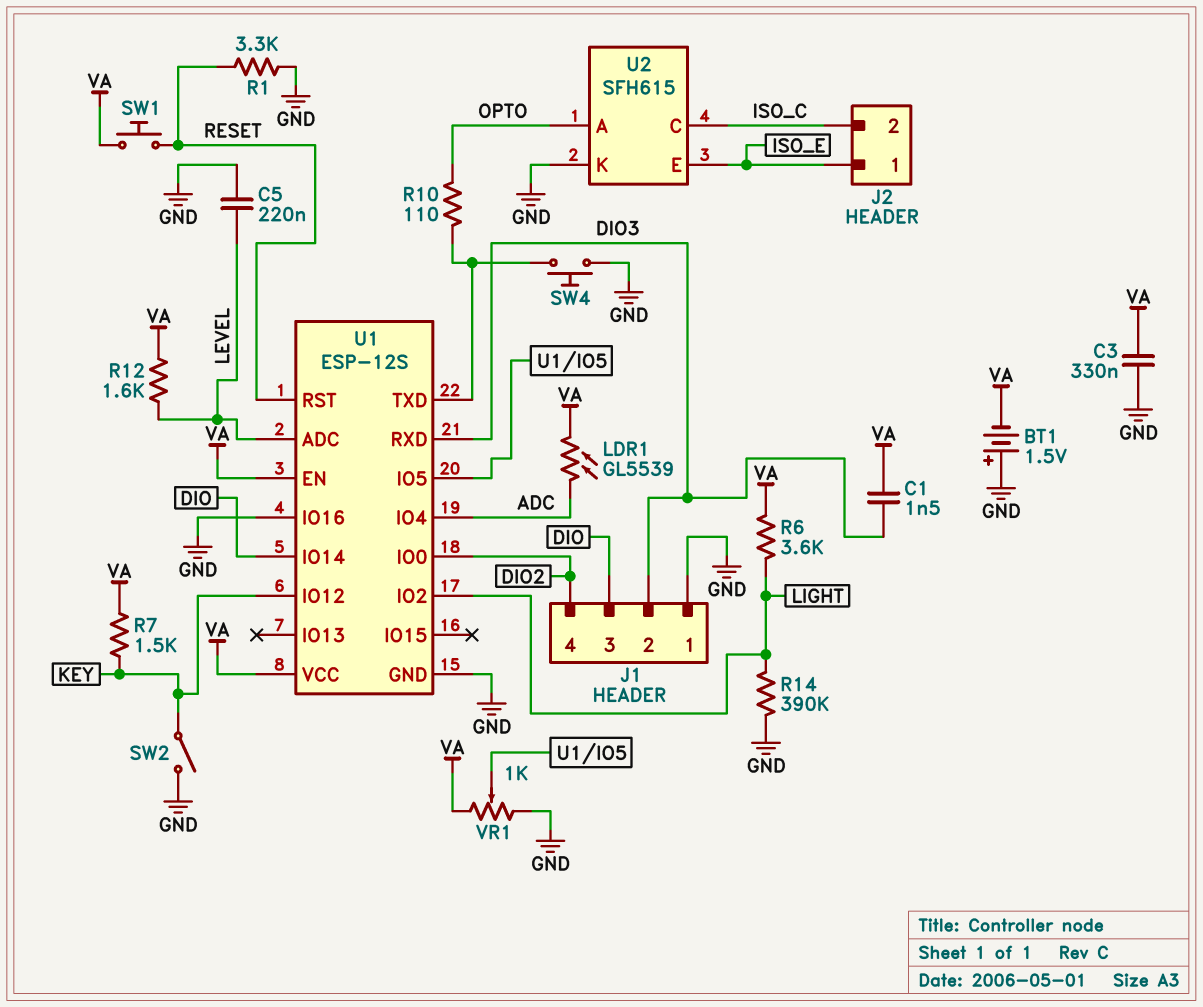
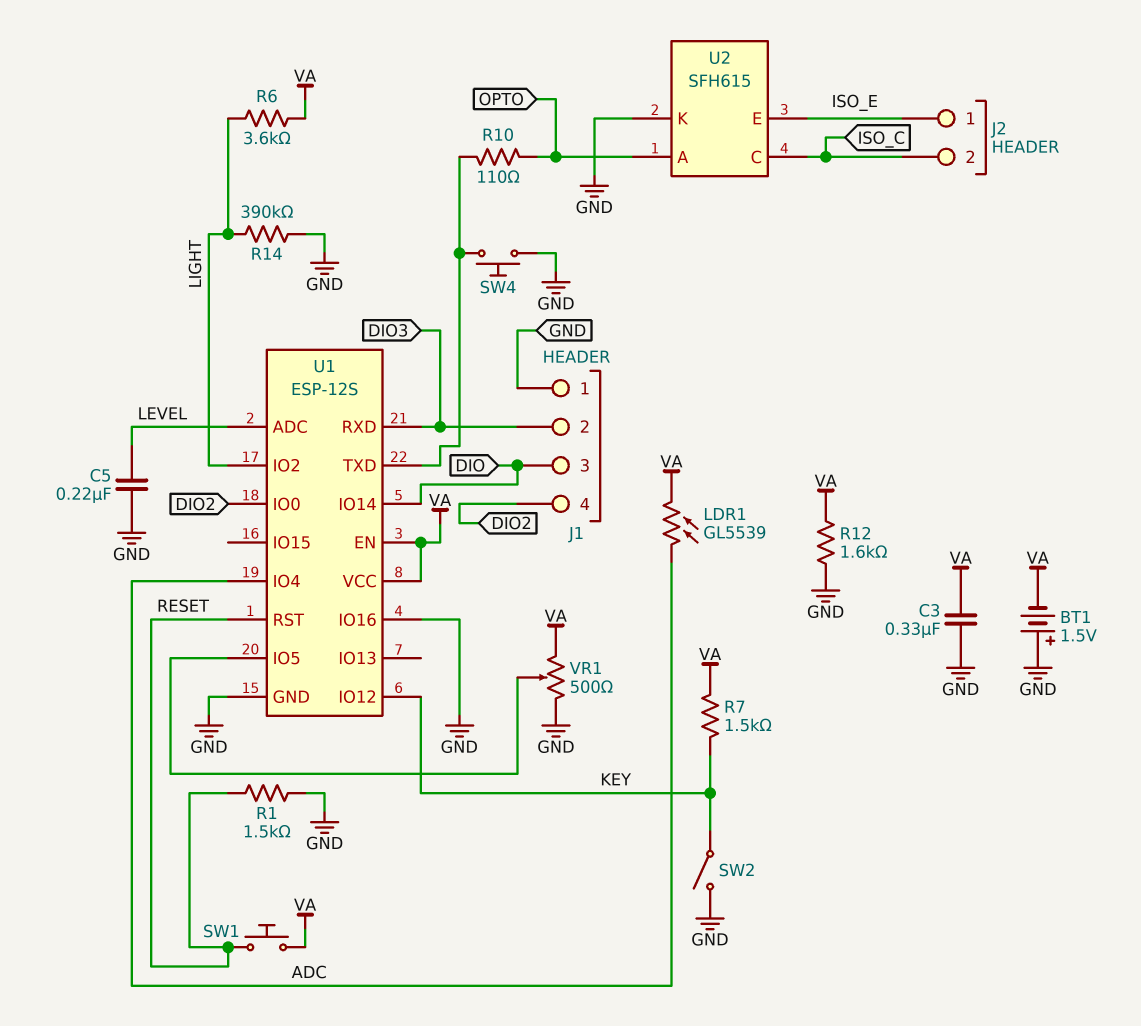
C1: 1.5nF (DIO3, VA) -> none
R1: 3.3k (GND, RESET) -> 1.5k (GND, RESET)
R12: 1.6k (LEVEL, VA) -> 1.6k (GND, VA)
VR1: 1k (GND, VA, wiper U1/IO5) -> 500 (GND, VA, wiper U1/IO5)

